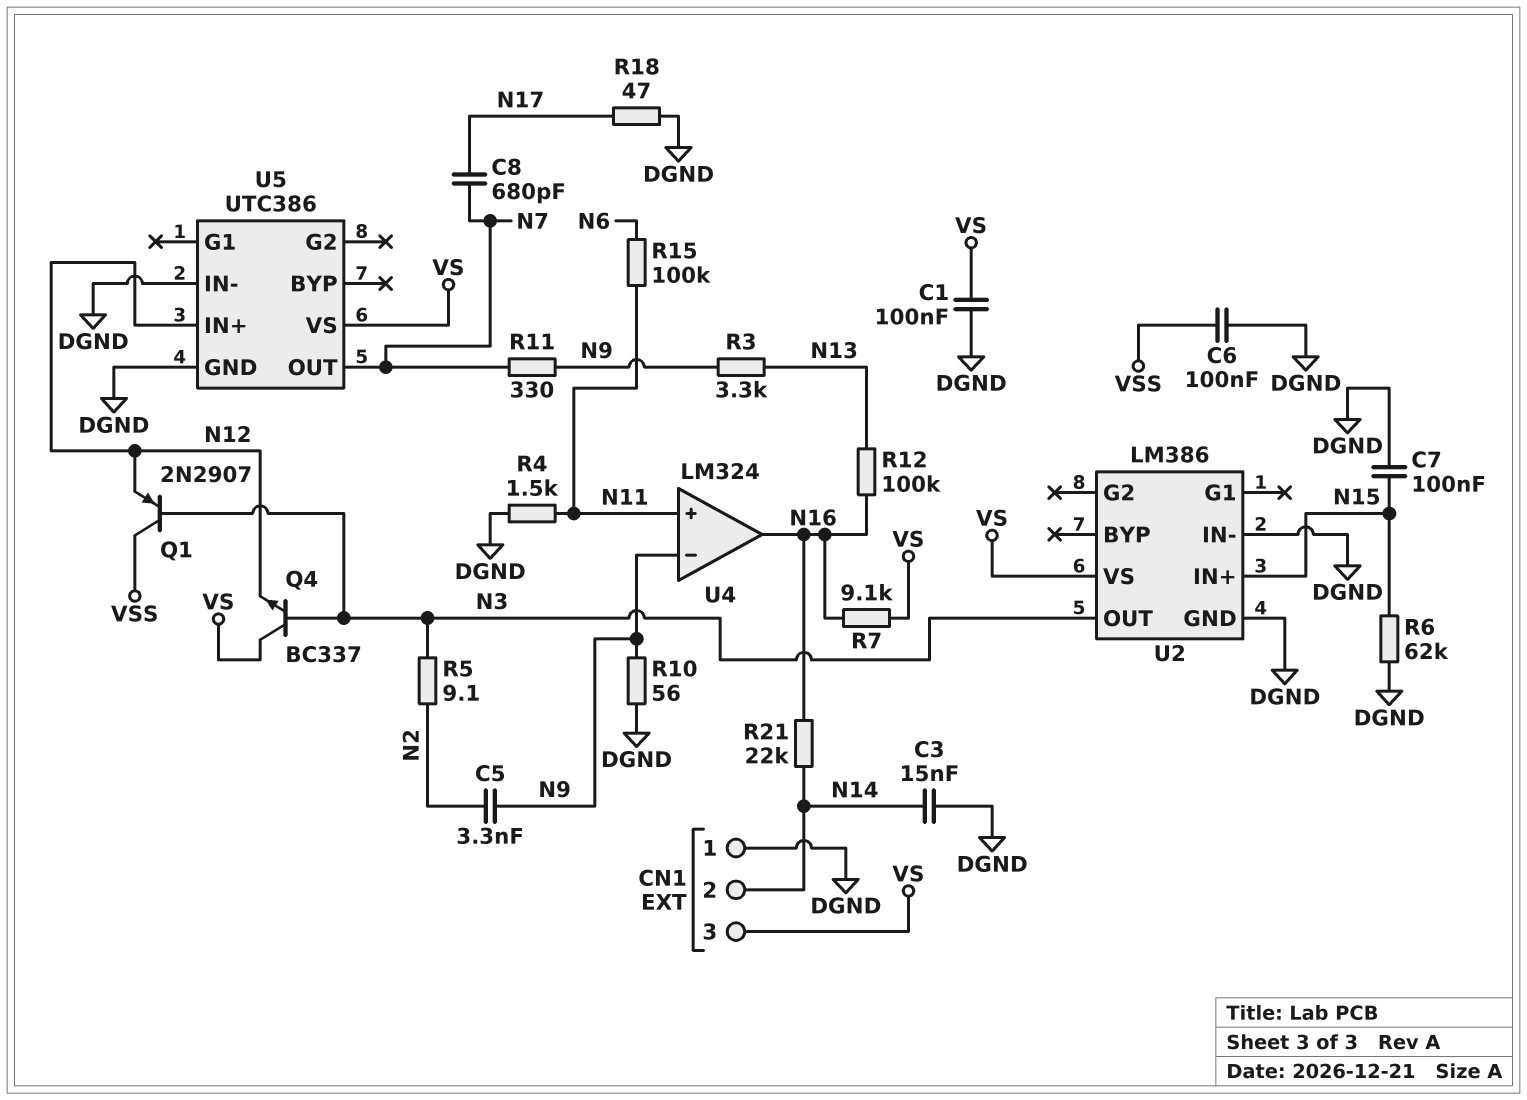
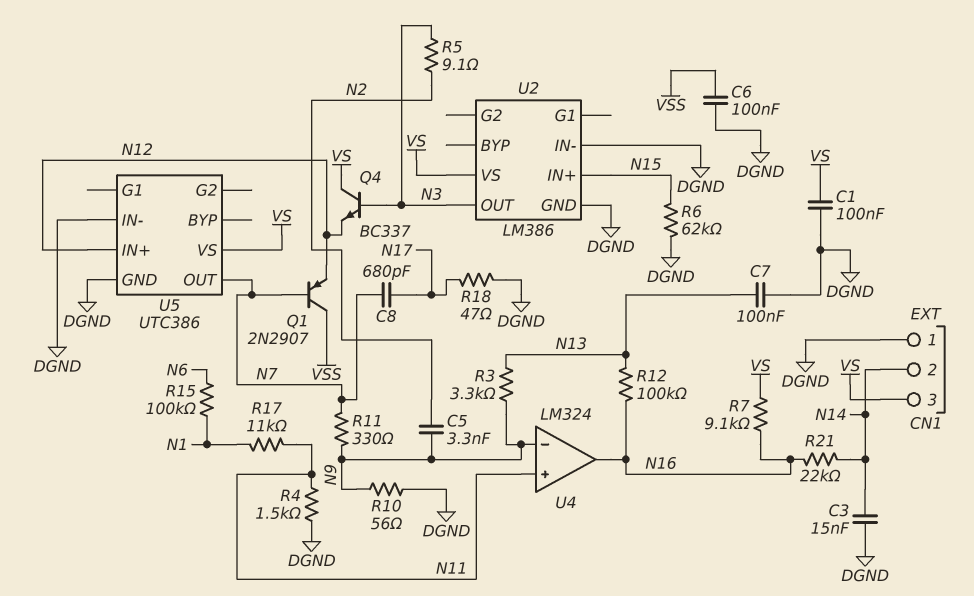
C7: 100nF (DGND, N15) -> 100nF (DGND, N13)
Q1: PNP 2N2907 (B N3, C VSS, E N12) -> PNP 2N2907 (B N7, C VSS, E N12)
R15: 100k (N6, N11) -> 100k (N1, N6)
R17: none -> 11k (N1, N11)

